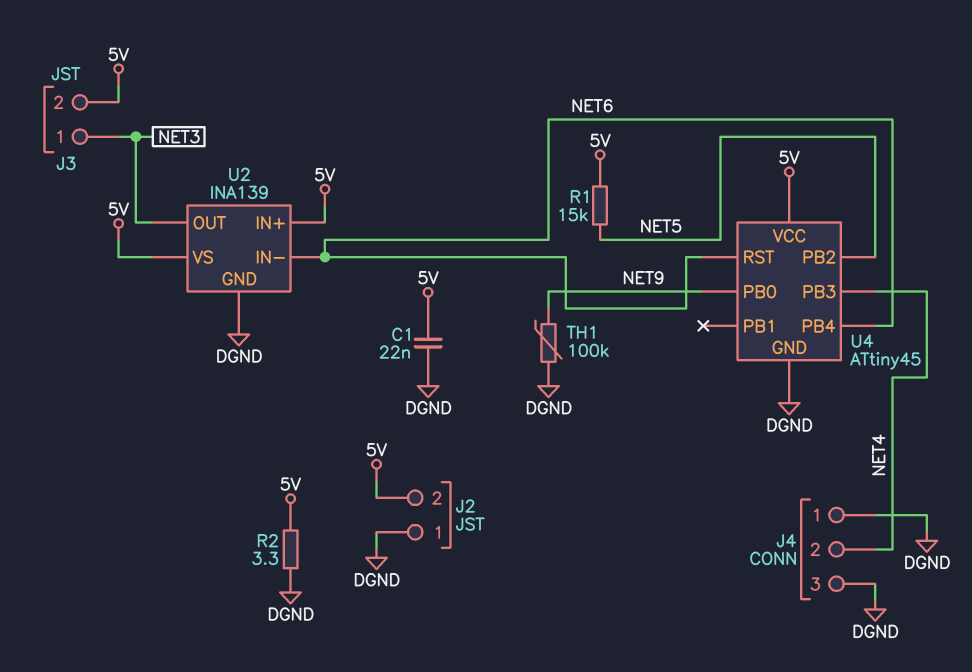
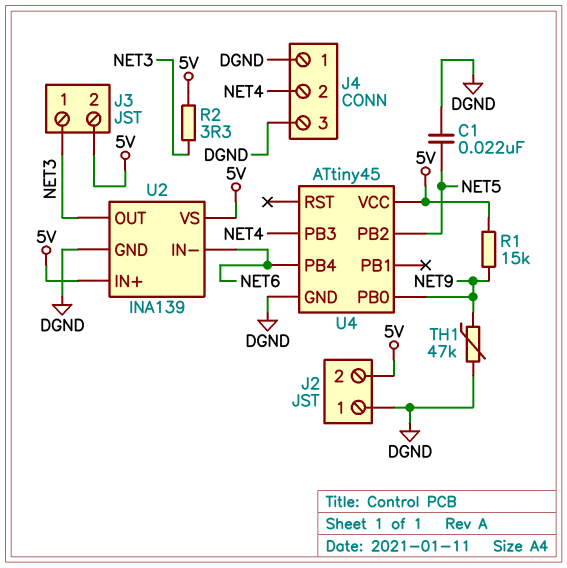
C1: 22nF (5V, DGND) -> 22nF (DGND, NET5)
R1: 15k (5V, NET5) -> 15k (5V, NET9)
R2: 3.3 (5V, DGND) -> 3.3 (5V, NET3)
TH1: 100k (DGND, NET9) -> 47k (DGND, NET9)
U4 pin RST: NET6 -> none

